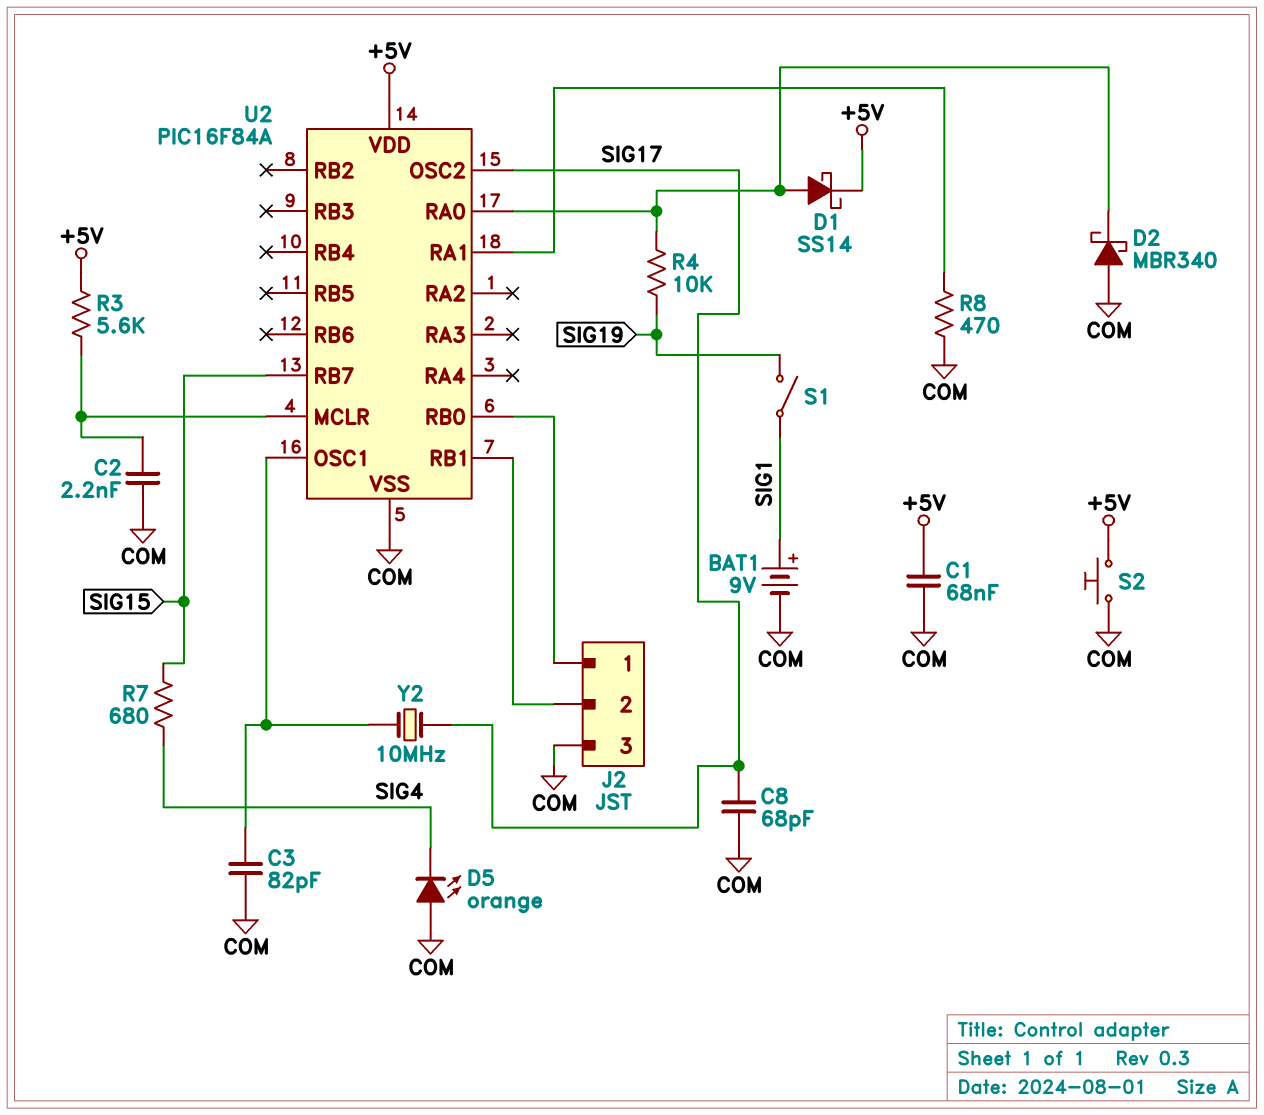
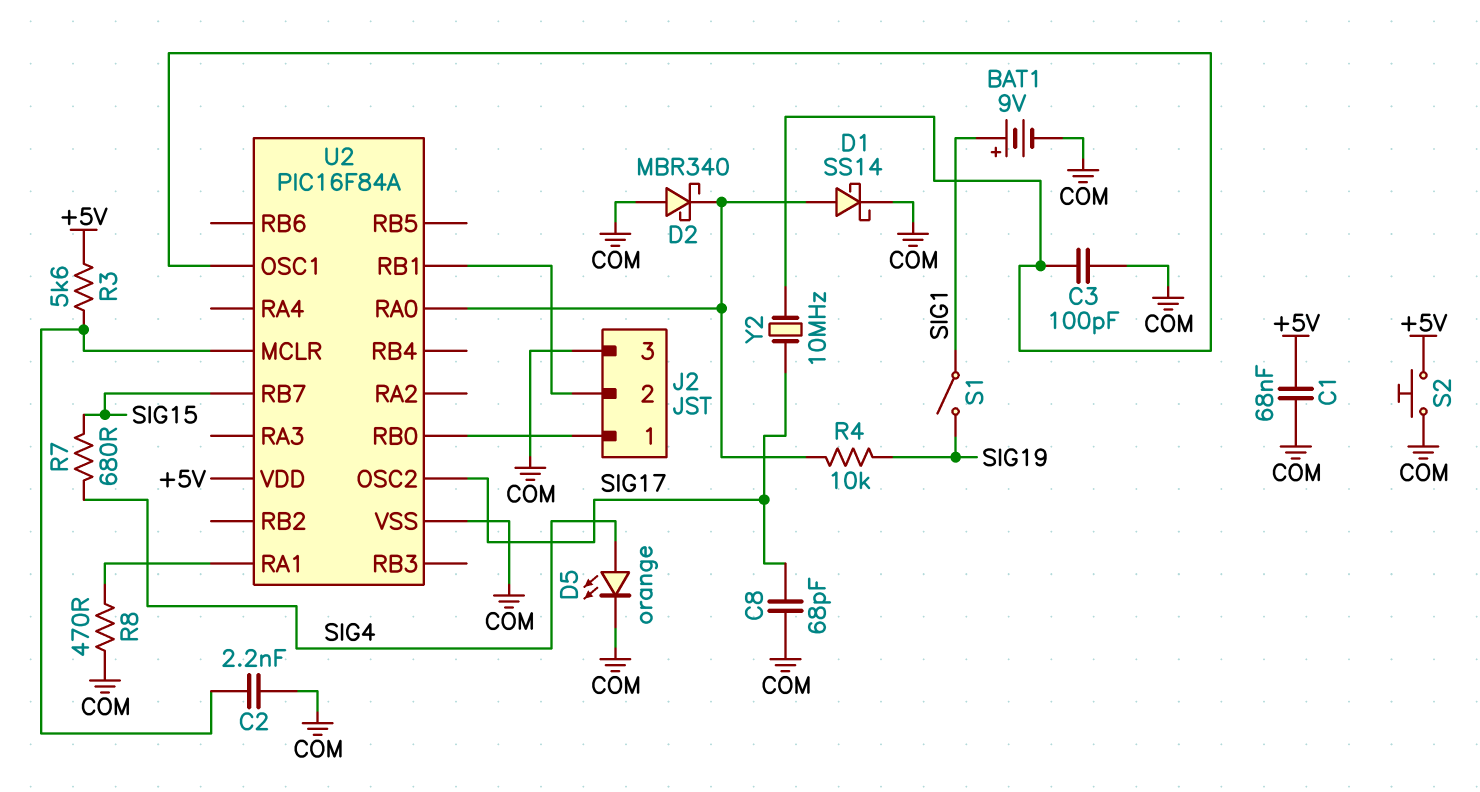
C3: 82pF (COM, U2/OSC1) -> 100pF (COM, U2/OSC1)
D1: schottky SS14 (A U2/RA0, K +5V) -> schottky SS14 (A U2/RA0, K COM)
D5: LED orange (A COM, K SIG4) -> LED orange (A SIG4, K COM)

